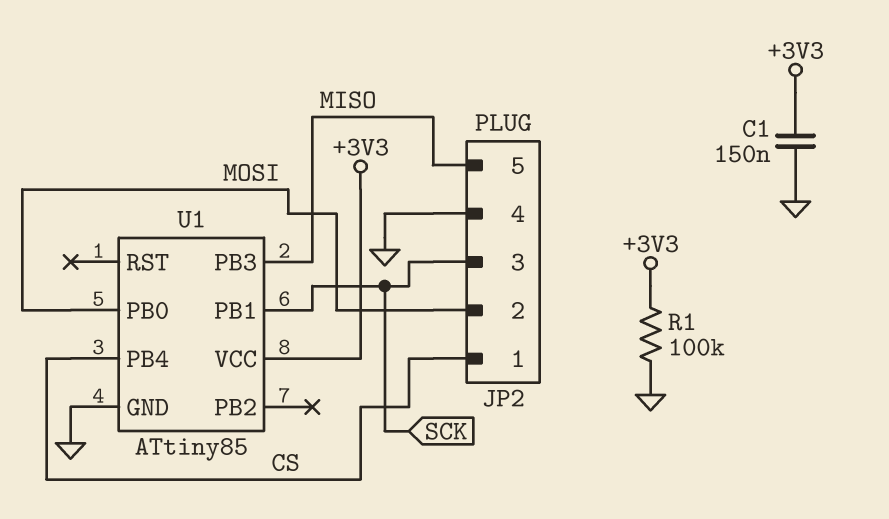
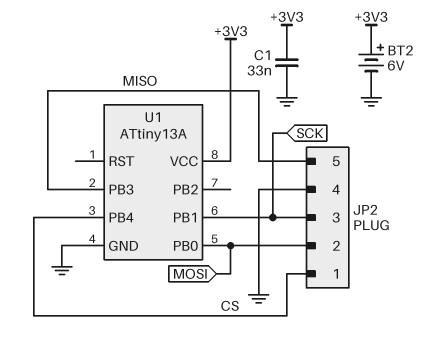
BT2: none -> 6V (plus +3V3, minus GND)
C1: 150nF (+3V3, GND) -> 33nF (+3V3, GND)
R1: 100k (+3V3, GND) -> none
U1: ATtiny85 -> ATtiny13A

